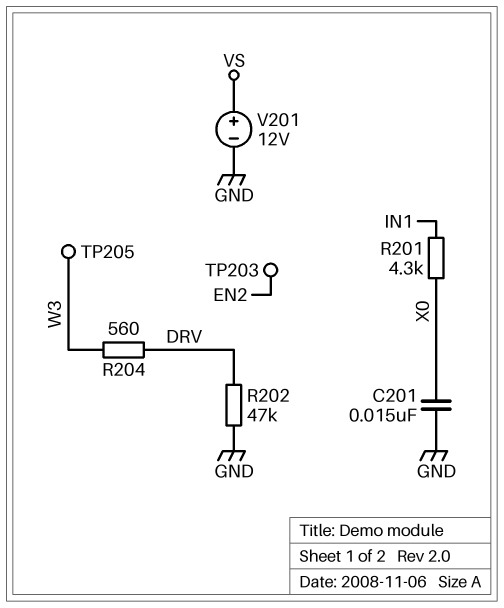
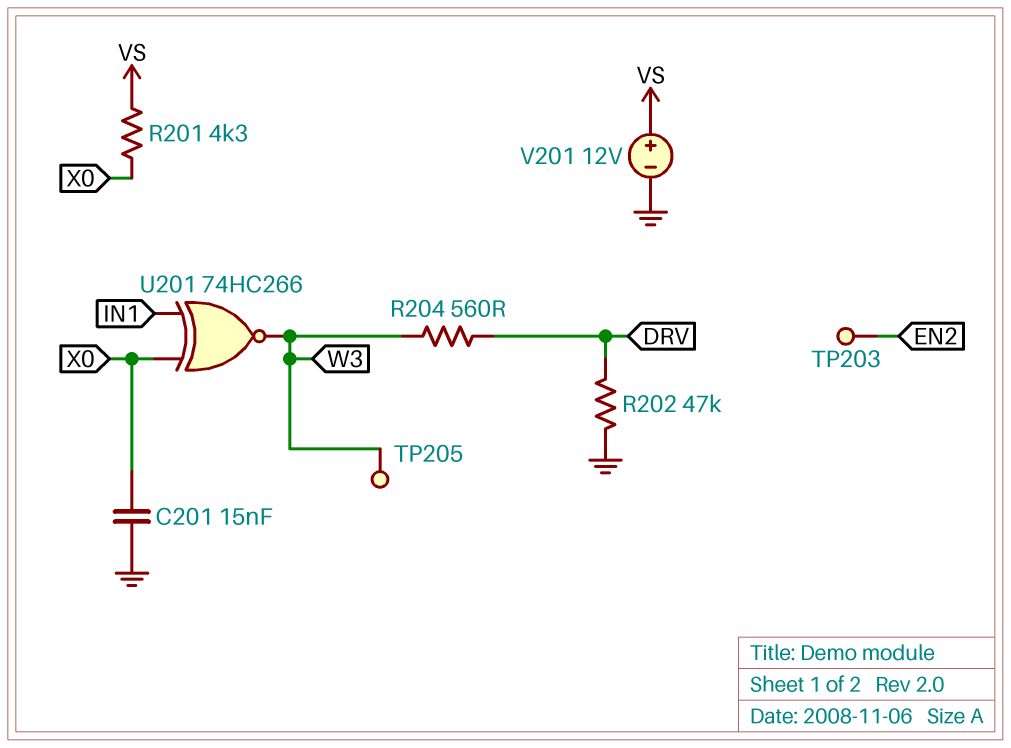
R201: 4.3k (IN1, X0) -> 4.3k (VS, X0)
U201: none -> XNOR 74HC266 (in IN1, in X0, out W3)

